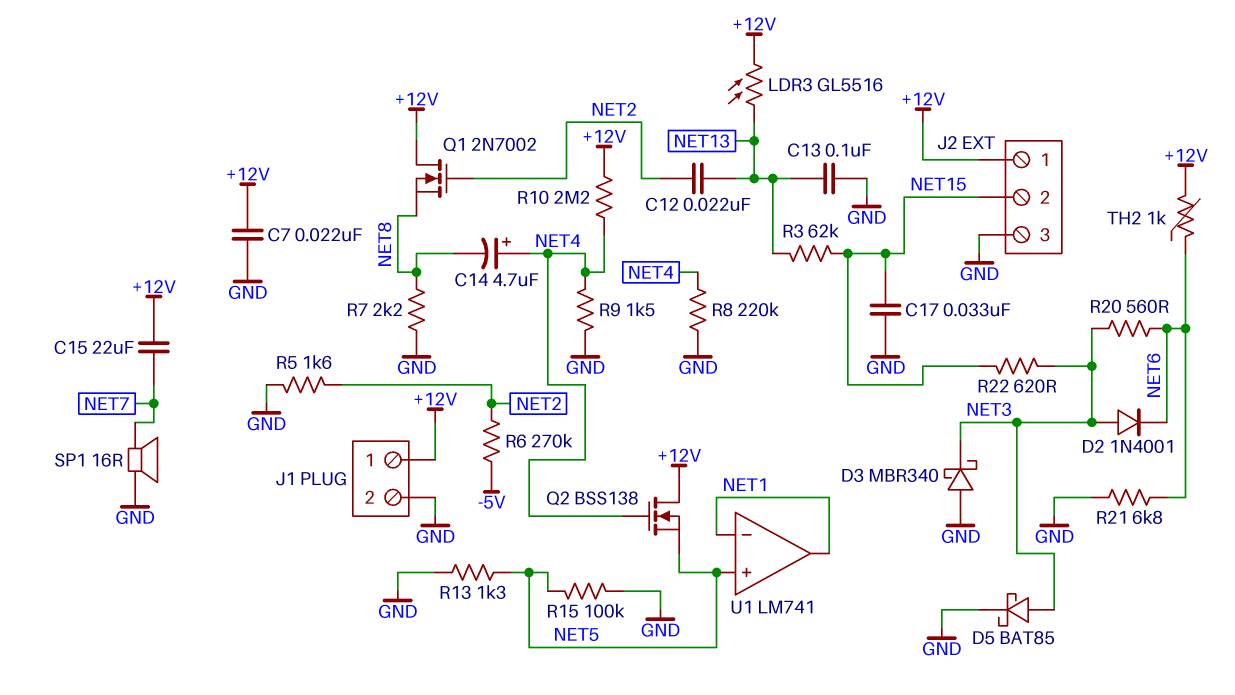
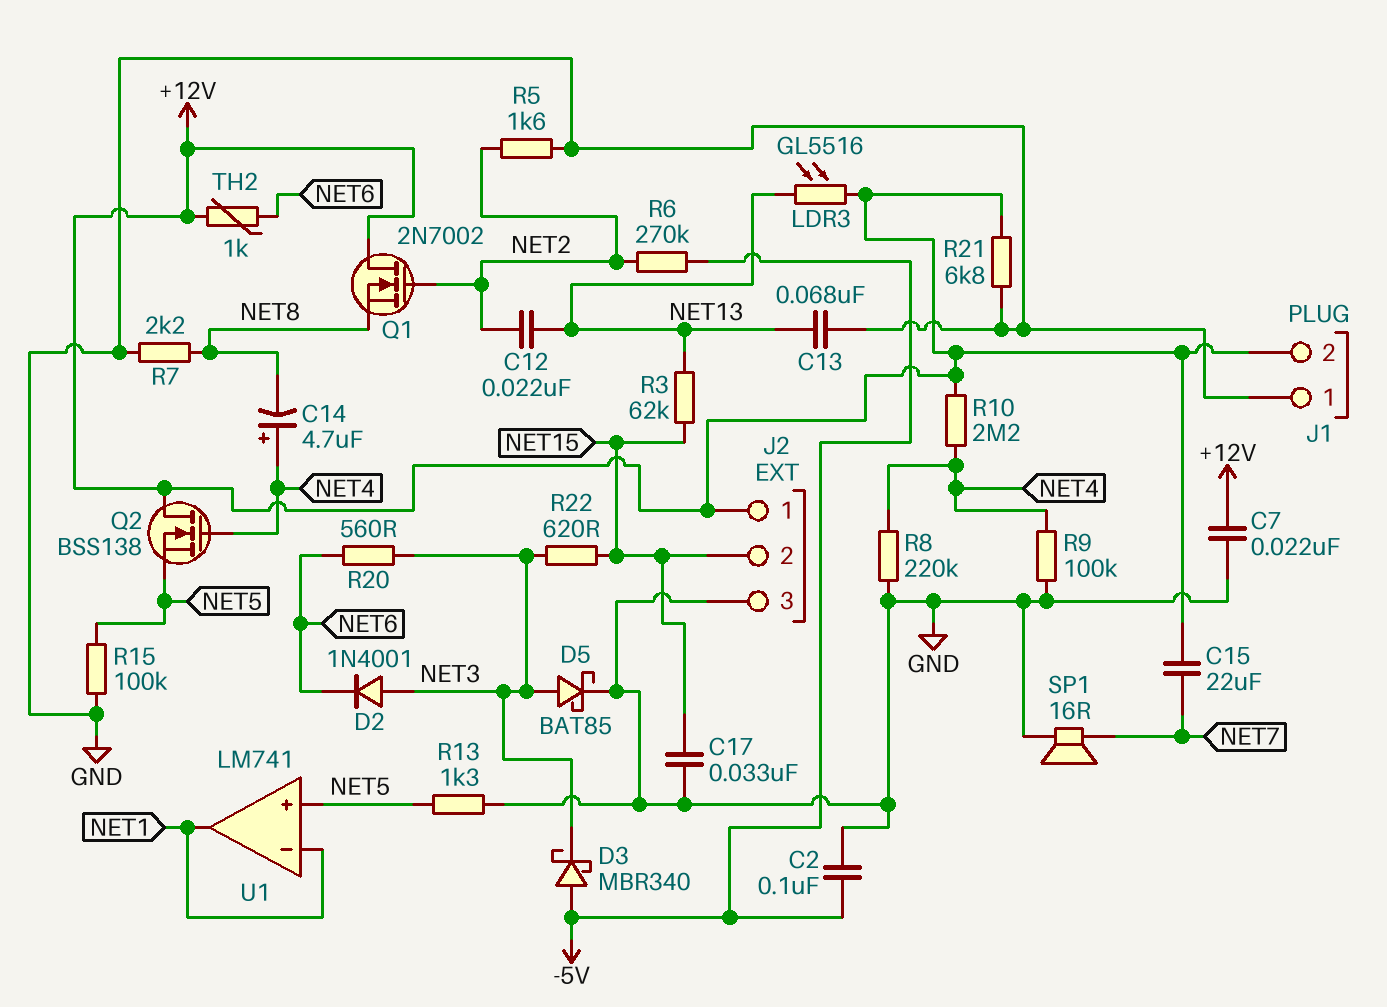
C2: none -> 100nF (-5V, GND)
C13: 100nF (GND, NET13) -> 68nF (GND, NET13)
D3: schottky MBR340 (A GND, K NET3) -> schottky MBR340 (A -5V, K NET3)
J1 pin 1: +12V -> GND
J1 pin 2: GND -> +12V
R9: 1.5k (GND, NET4) -> 100k (GND, NET4)
R21: 6.8k (GND, NET6) -> 6.8k (+12V, GND)

